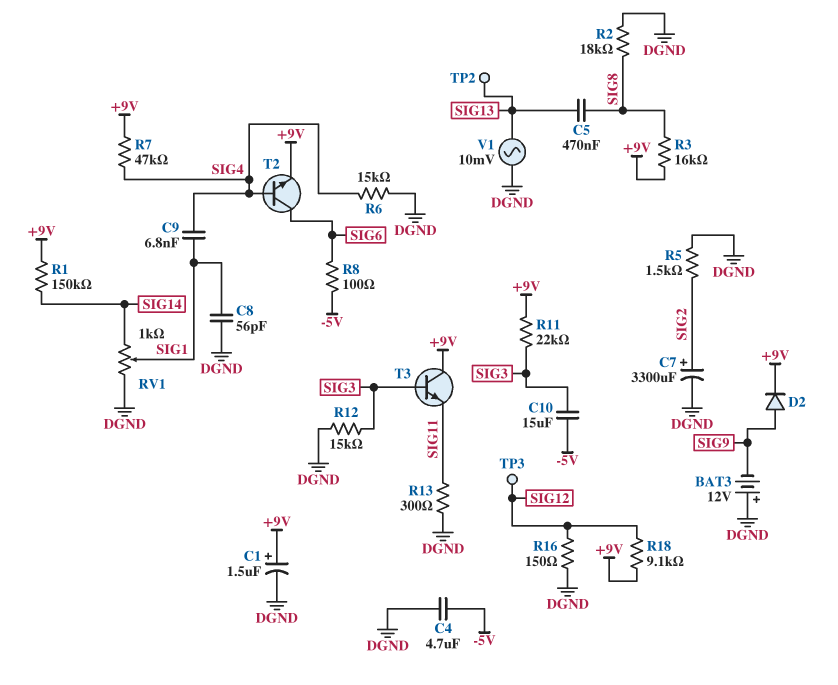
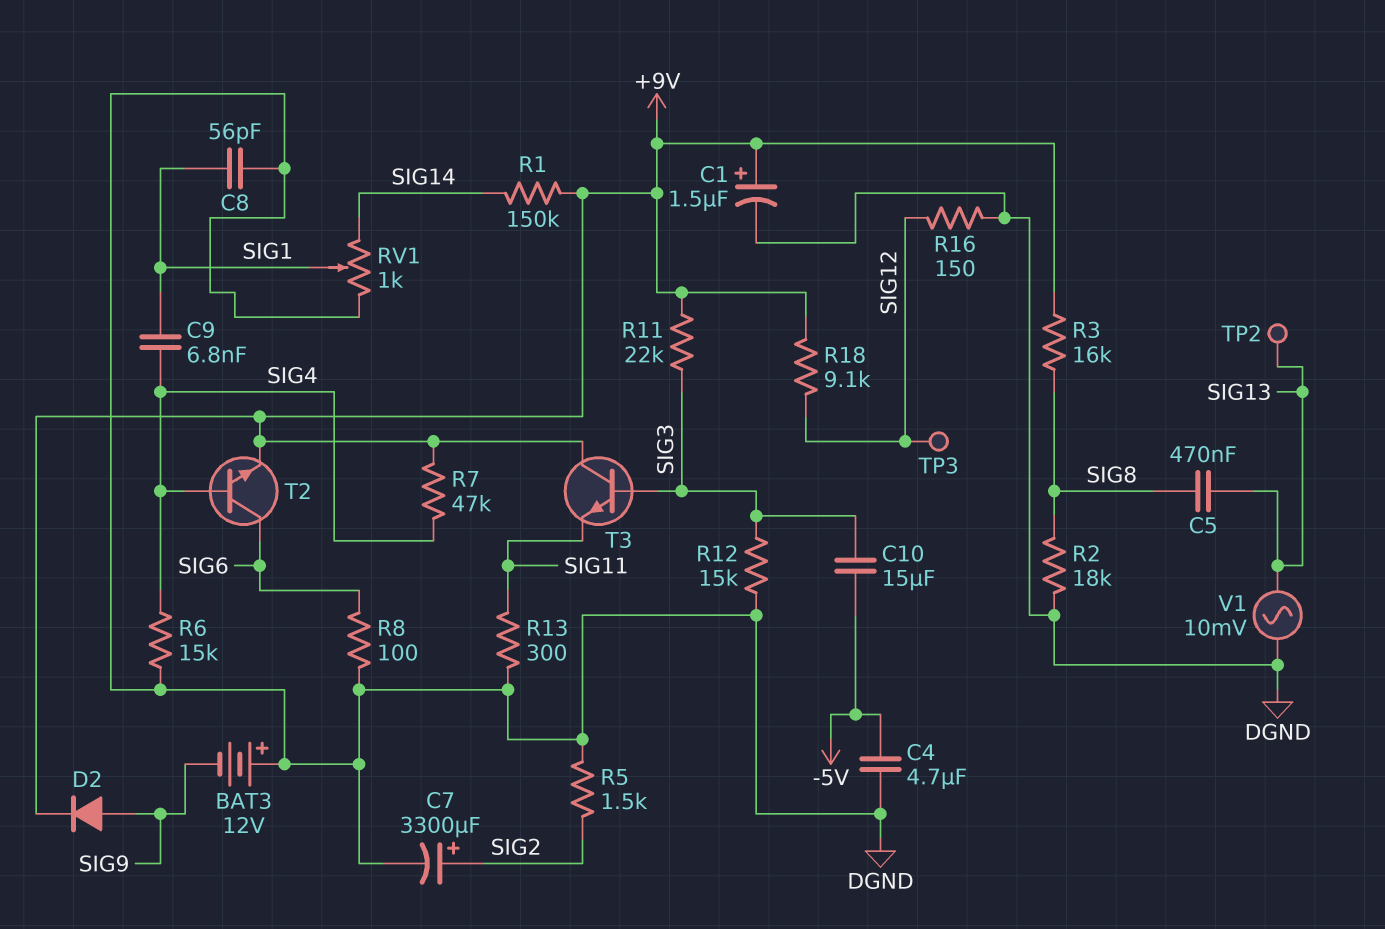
R8: 100 (-5V, SIG6) -> 100 (DGND, SIG6)

